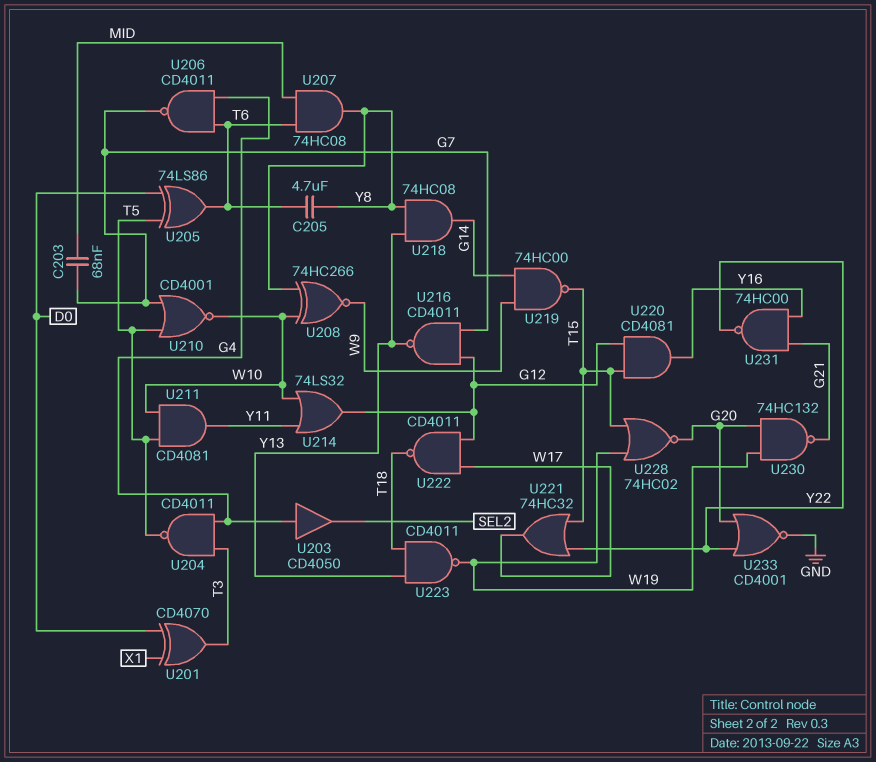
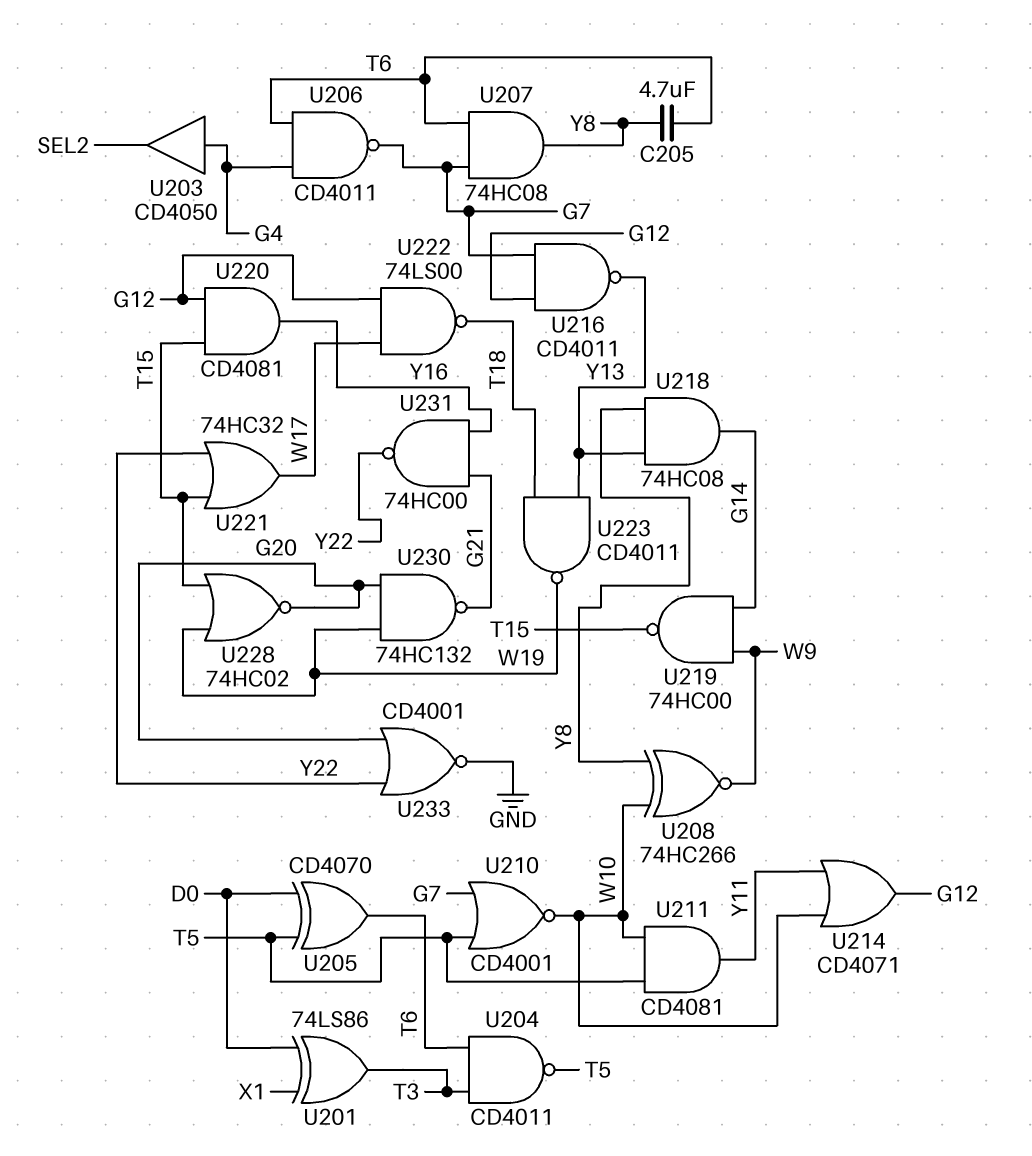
C203: 68nF (G7, MID) -> none
U201: XOR CD4070 (in D0, in X1, out T3) -> XOR 74LS86 (in D0, in X1, out T3)
U204: NAND CD4011 (in G4, in T3, out T5) -> NAND CD4011 (in T3, in T6, out T5)
U205: XOR 74LS86 (in D0, in T5, out T6) -> XOR CD4070 (in D0, in T5, out T6)
U207: AND 74HC08 (in MID, in T6, out Y8) -> AND 74HC08 (in G7, in T6, out Y8)
U214: OR 74LS32 (in W10, in Y11, out G12) -> OR CD4071 (in W10, in Y11, out G12)
U222: NAND CD4011 (in G12, in W17, out T18) -> NAND 74LS00 (in G12, in W17, out T18)

